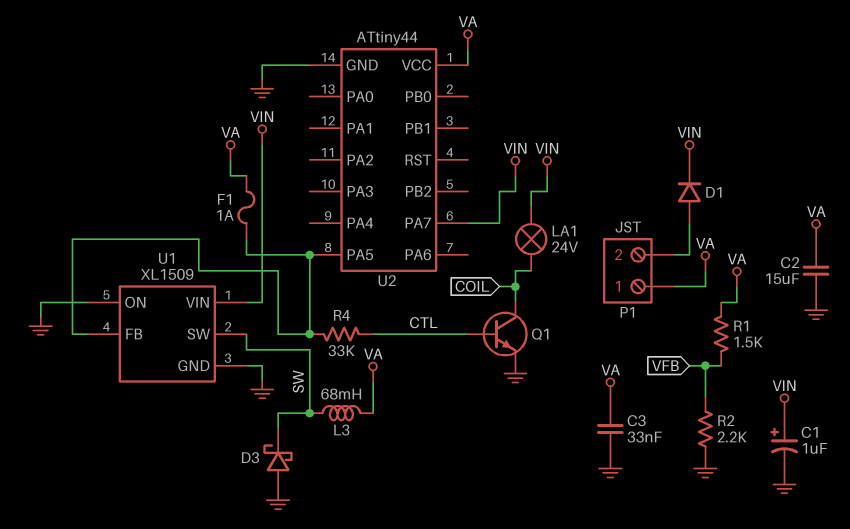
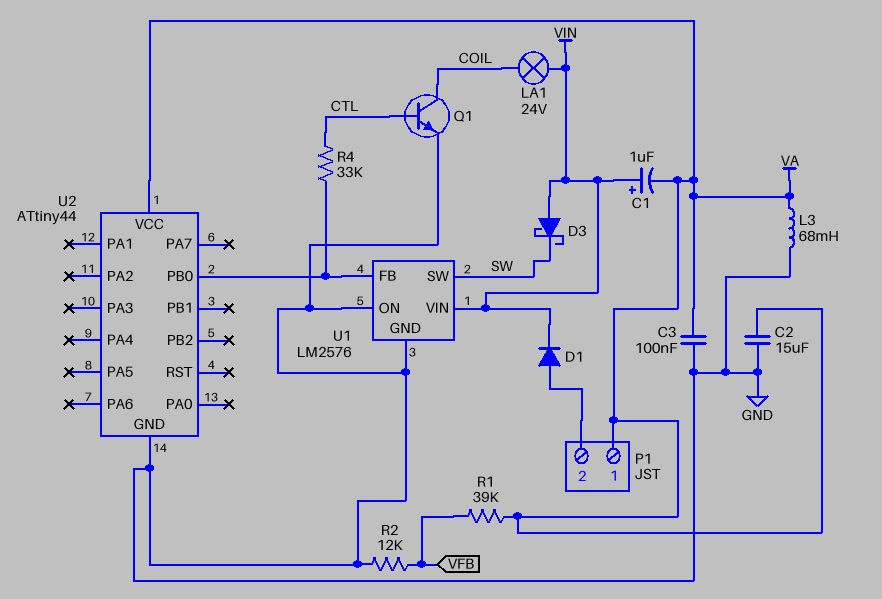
C1: 1uF (plus VIN, minus GND) -> 1uF (plus VIN, minus VA)
C3: 33nF (GND, VA) -> 100nF (GND, VA)
D3: schottky (A GND, K SW) -> schottky (A VIN, K SW)
F1: 1A (U1/FB, VA) -> none
L3: 68mH (SW, VA) -> 68mH (GND, VA)
R1: 1.5k (VA, VFB) -> 39k (VA, VFB)
R2: 2.2k (GND, VFB) -> 12k (GND, VFB)
U1: XL1509 -> LM2576
U2 pin PA5: U1/FB -> none
U2 pin PA7: VIN -> none
U2 pin PB0: none -> U1/FB

